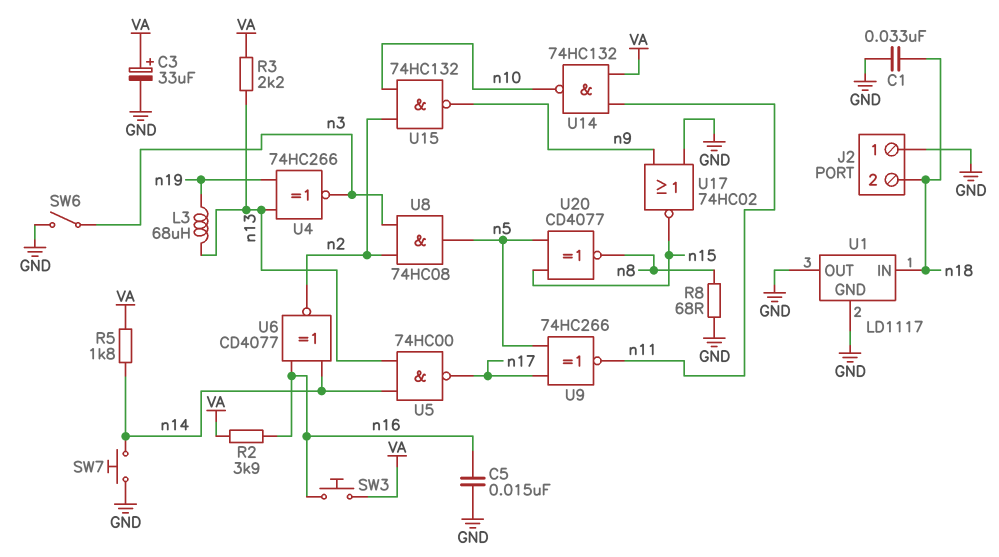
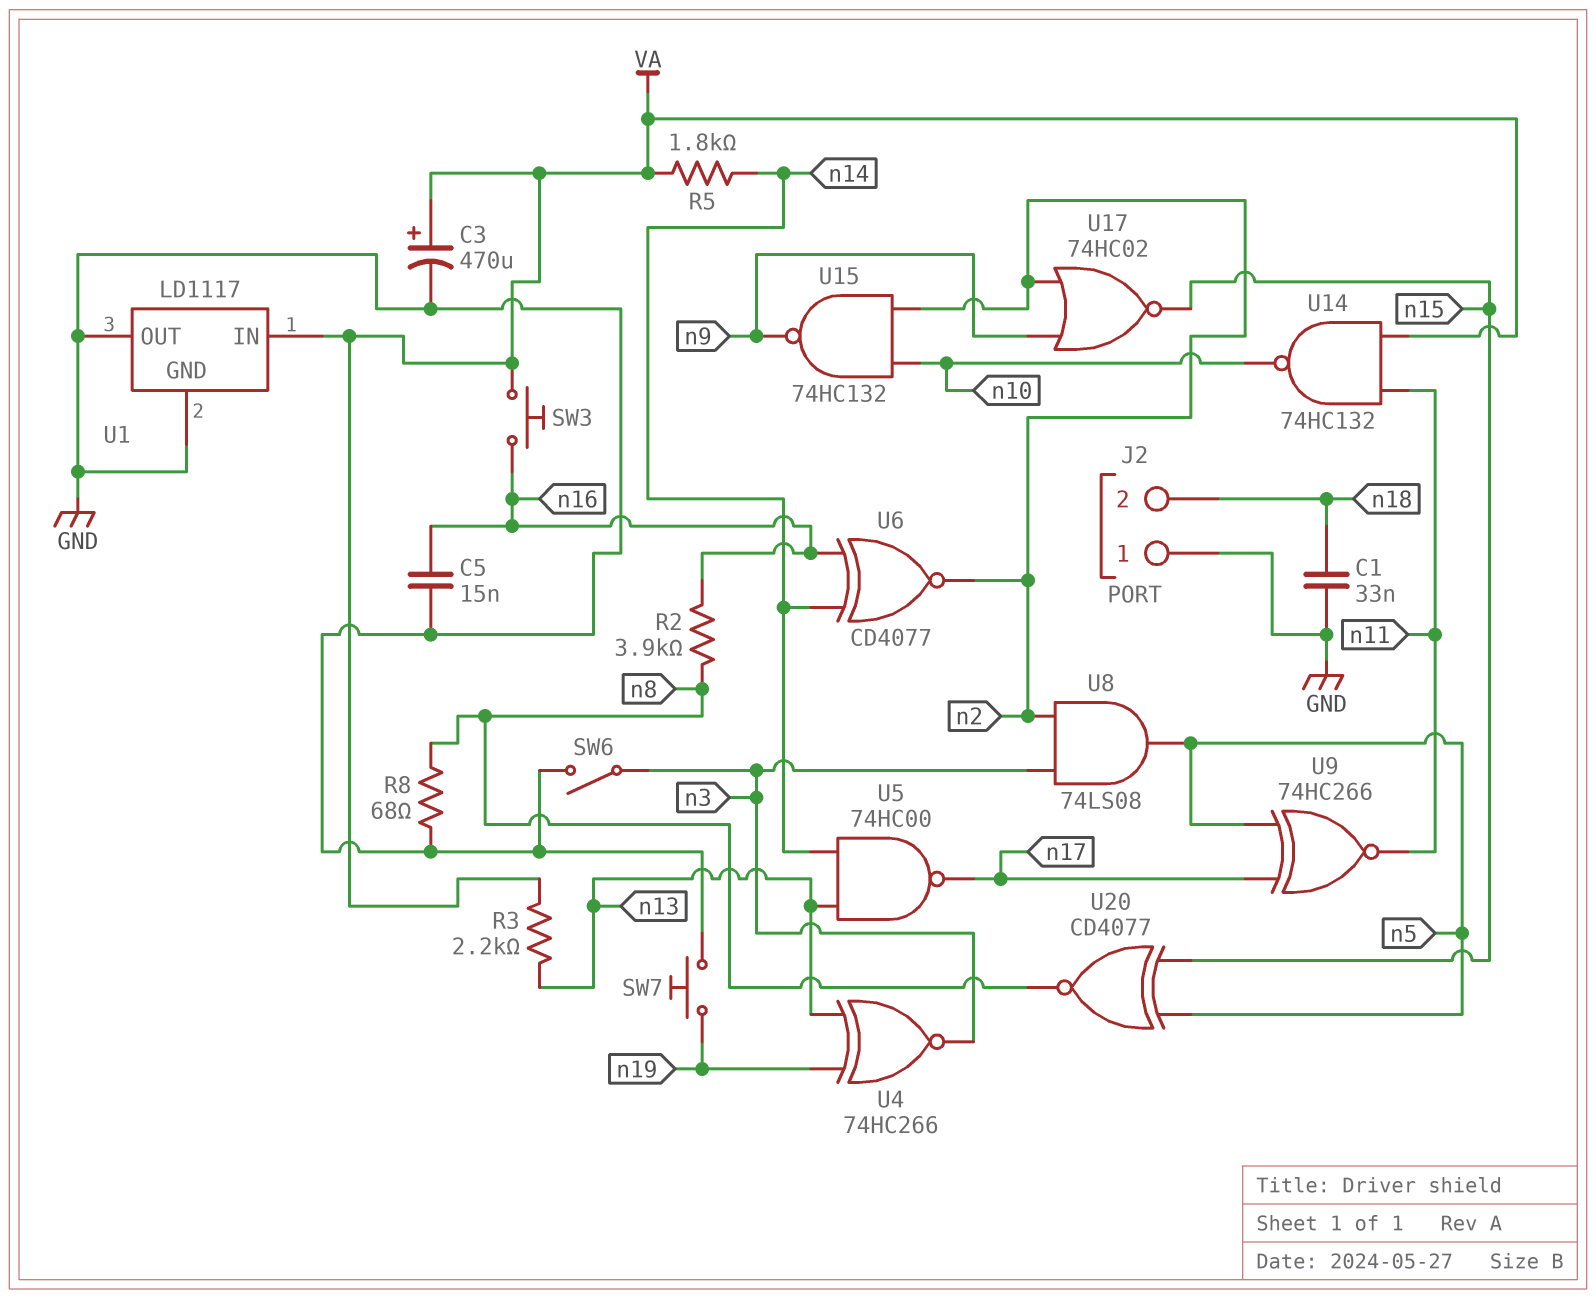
C3: 33uF (plus VA, minus GND) -> 470uF (plus VA, minus GND)
L3: 68uH (n13, n19) -> none
R2: 3.9k (VA, n16) -> 3.9k (n8, n16)
SW7: button (GND, n14) -> button (GND, n19)
U1 pin IN: n18 -> VA
U8: AND 74HC08 (in n2, in n3, out n5) -> AND 74LS08 (in n2, in n3, out n5)
U17: NOR 74HC02 (in GND, in n9, out n15) -> NOR 74HC02 (in n2, in n9, out n15)

